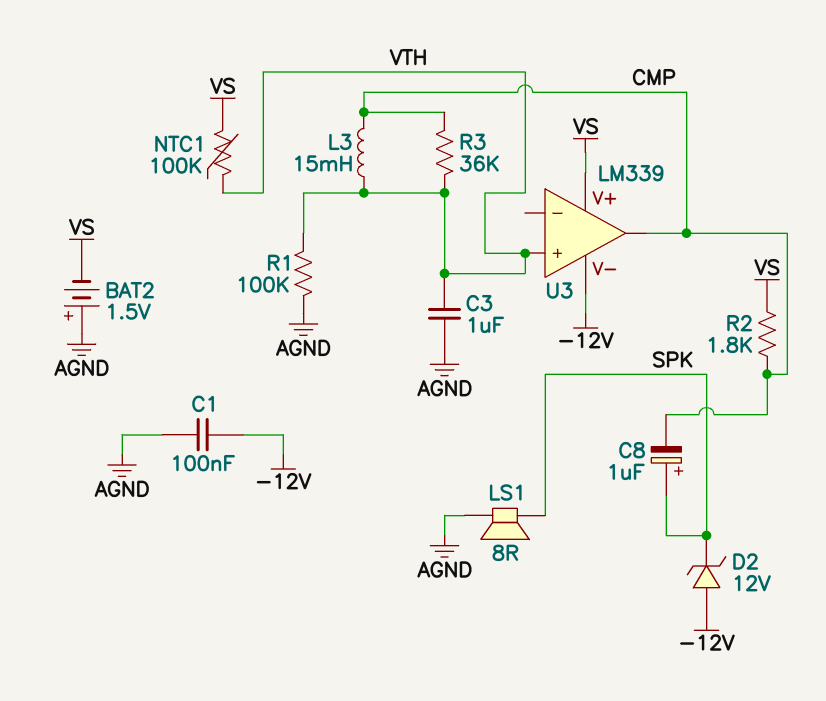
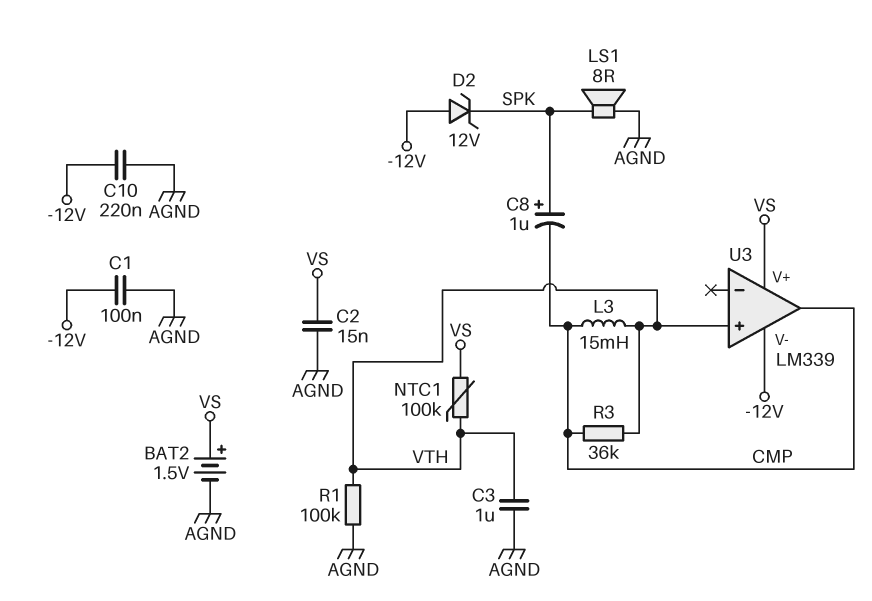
BAT2: 1.5V (plus AGND, minus VS) -> 1.5V (plus VS, minus AGND)
C2: none -> 15nF (AGND, VS)
C10: none -> 220nF (-12V, AGND)
R2: 1.8k (CMP, VS) -> none

